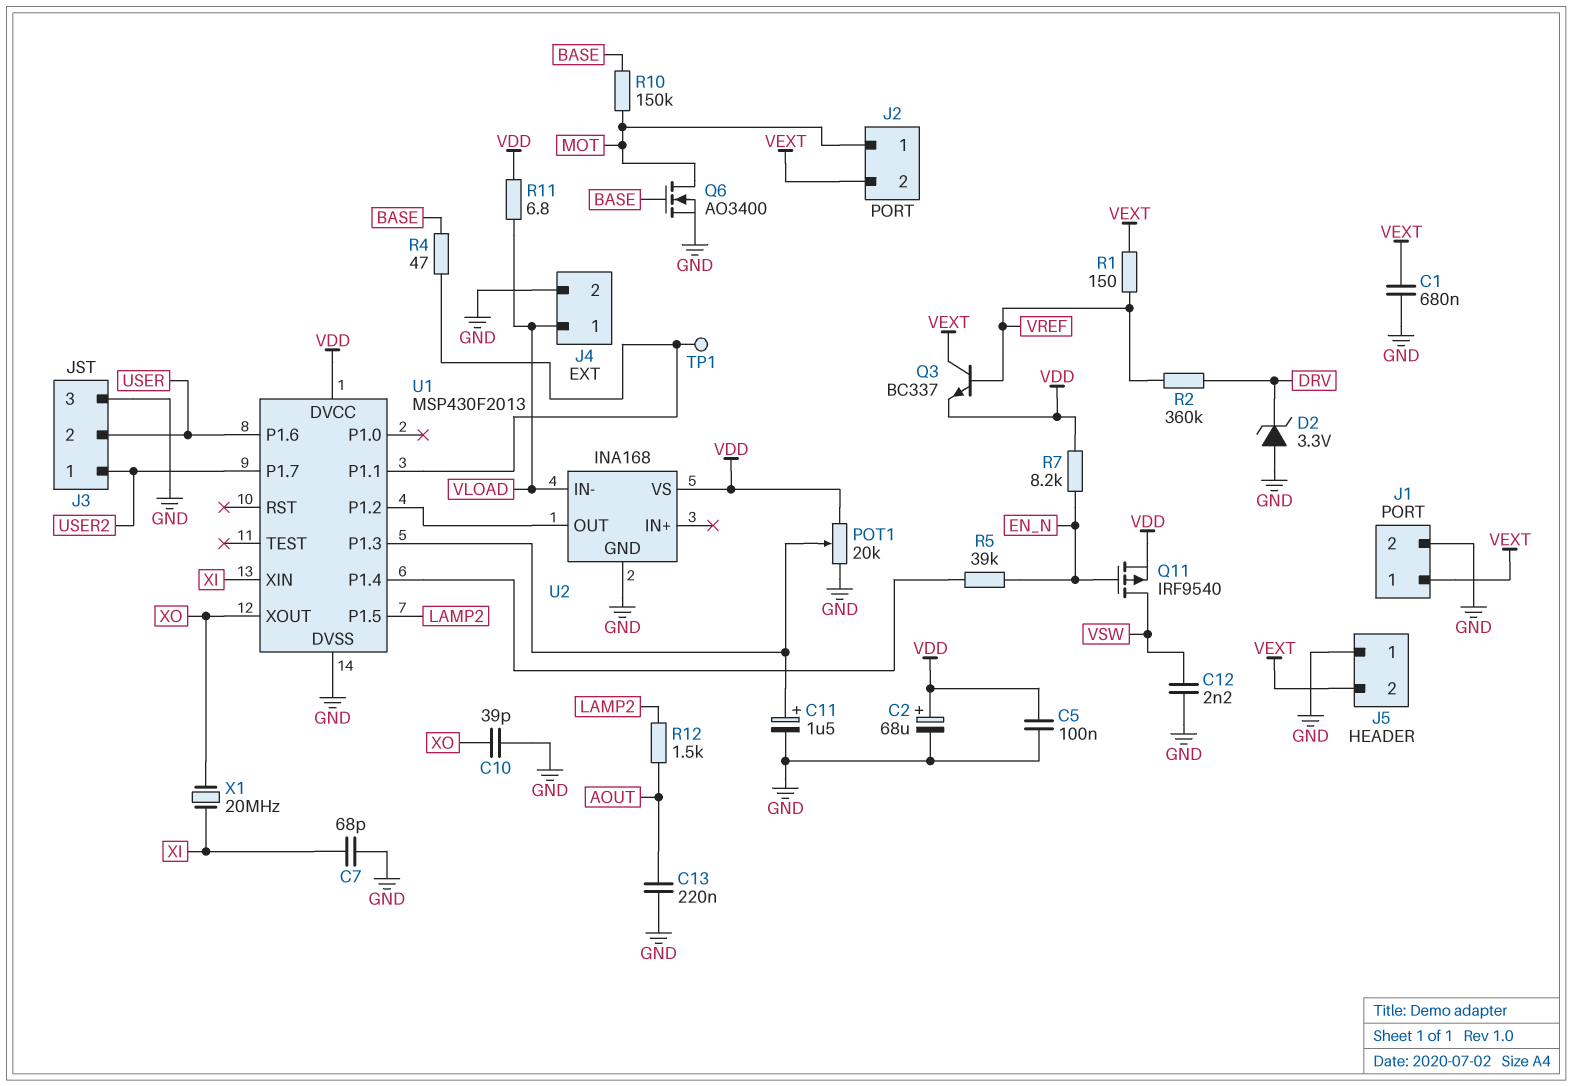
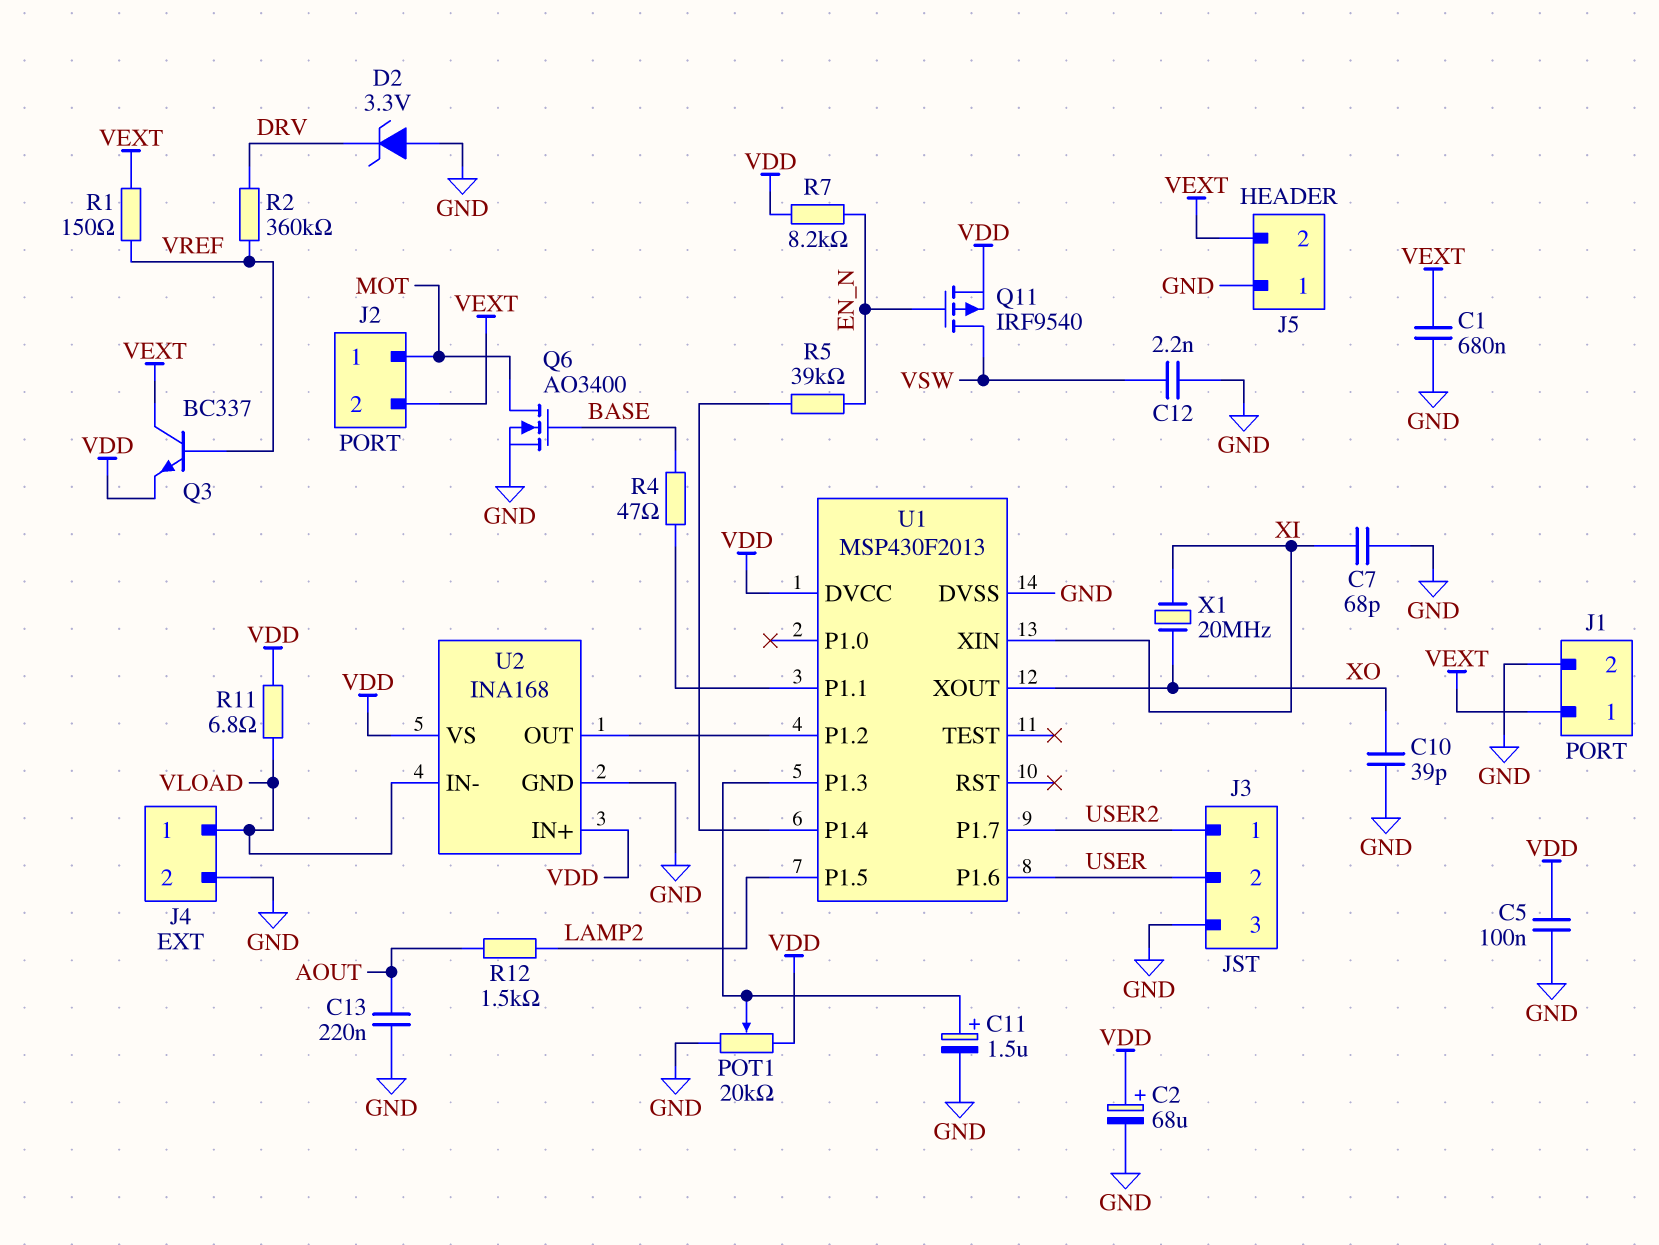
R10: 150k (BASE, MOT) -> none
TP1: test point (U1/P1.1) -> none
U2 pin IN+: none -> VDD

